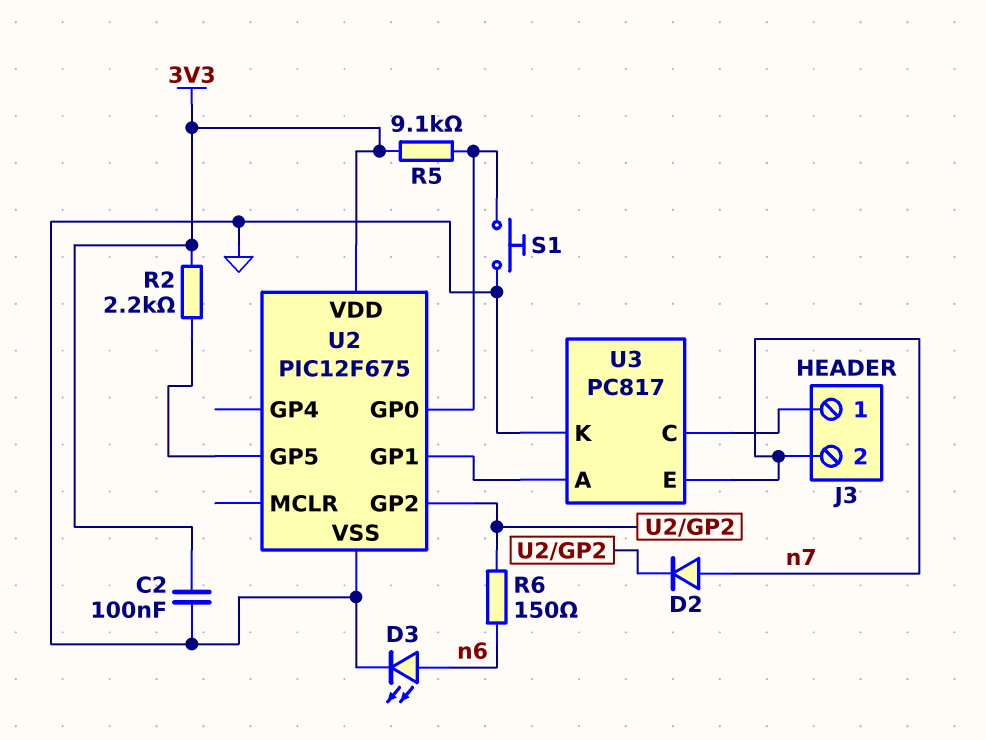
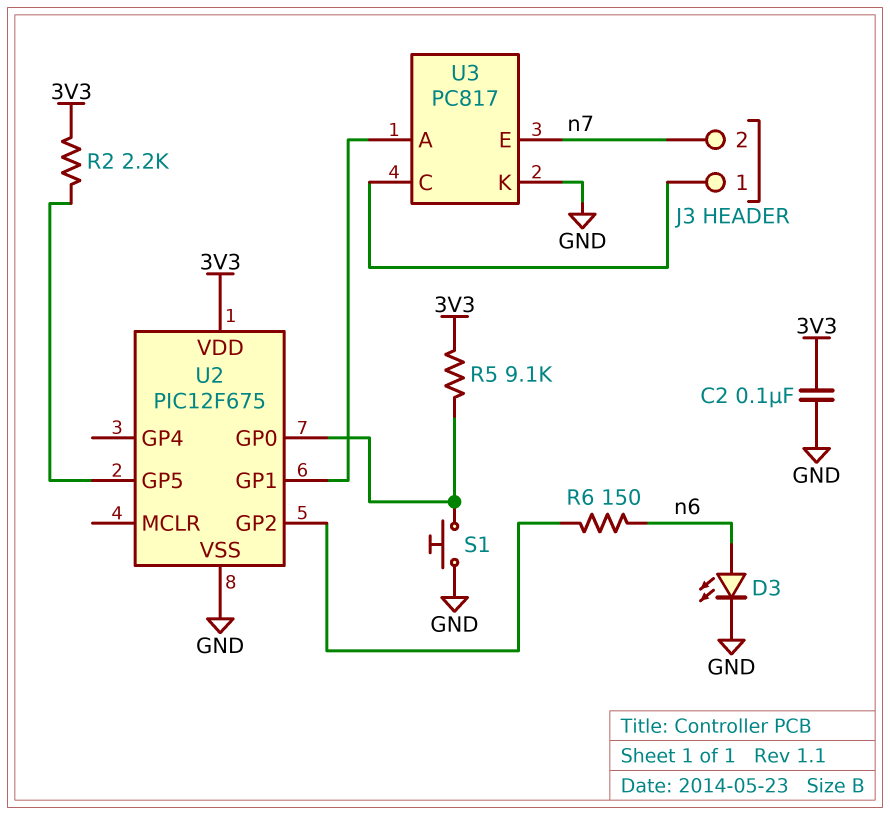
D2: diode (A n7, K U2/GP2) -> none

